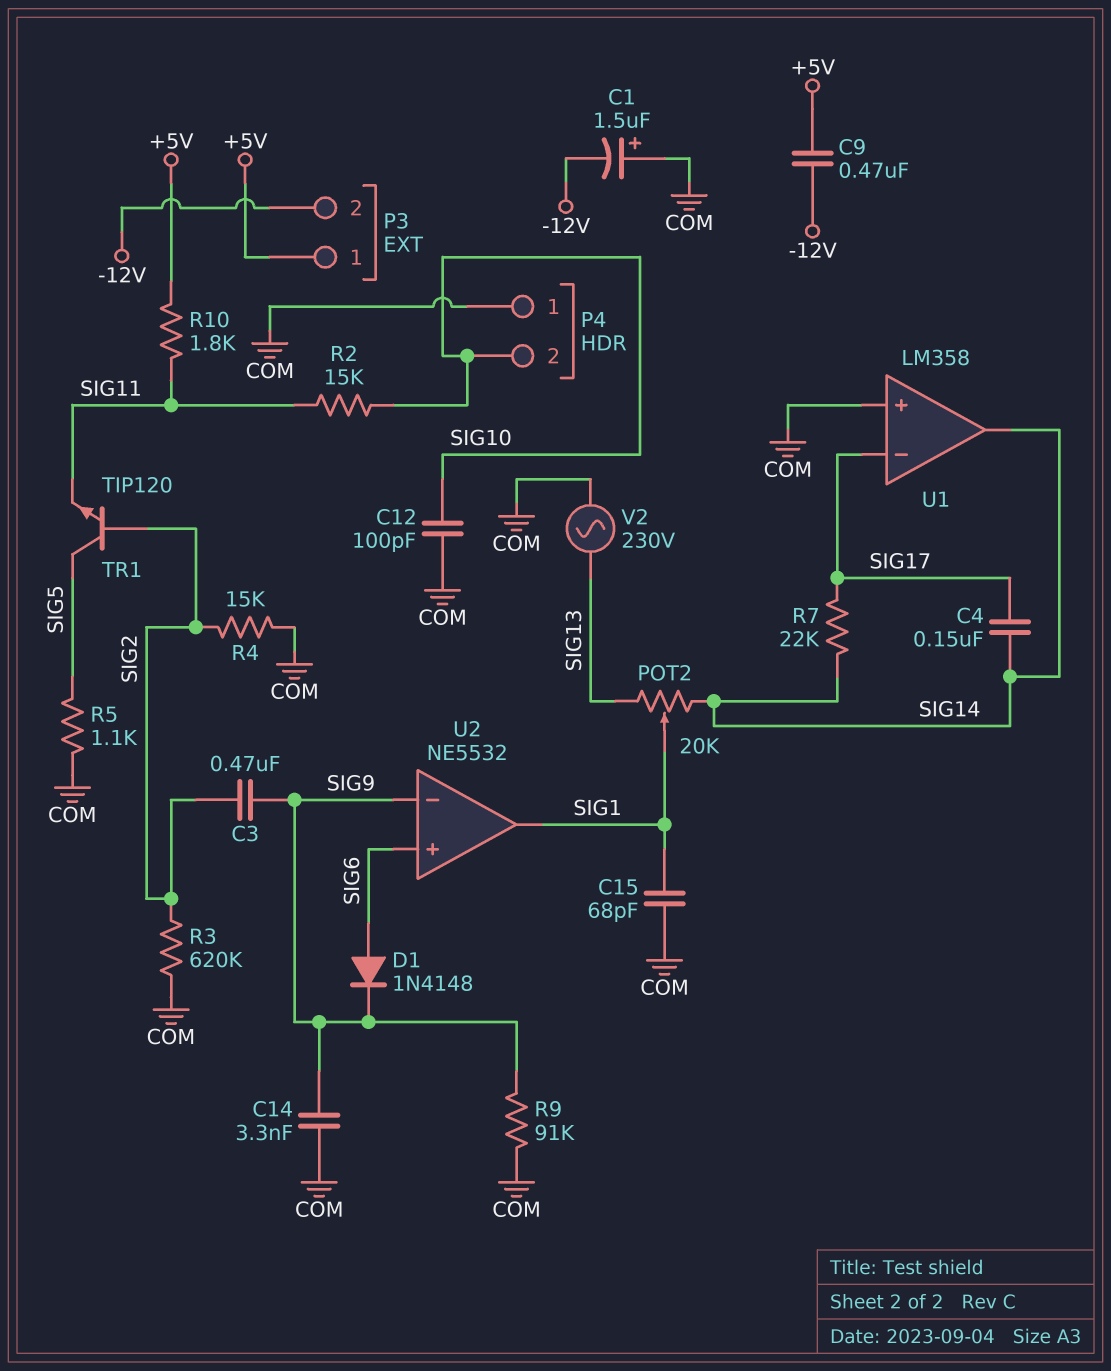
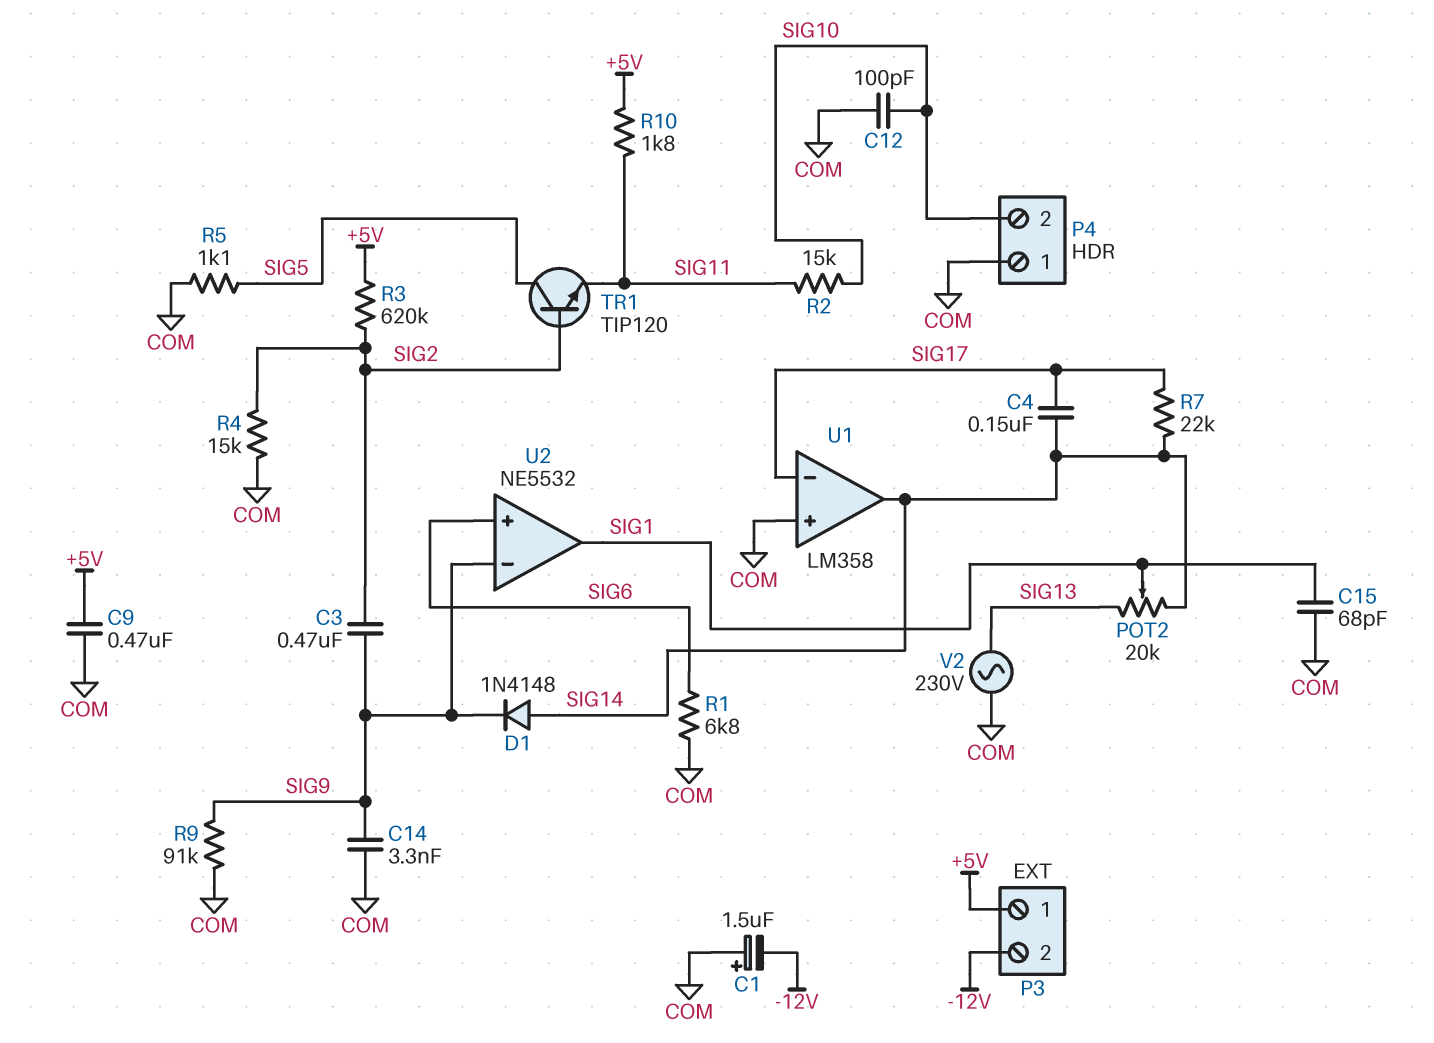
C9: 470nF (+5V, -12V) -> 470nF (+5V, COM)
D1: diode 1N4148 (A SIG6, K SIG9) -> diode 1N4148 (A SIG14, K SIG9)
R1: none -> 6.8k (COM, SIG6)
R3: 620k (COM, SIG2) -> 620k (+5V, SIG2)

